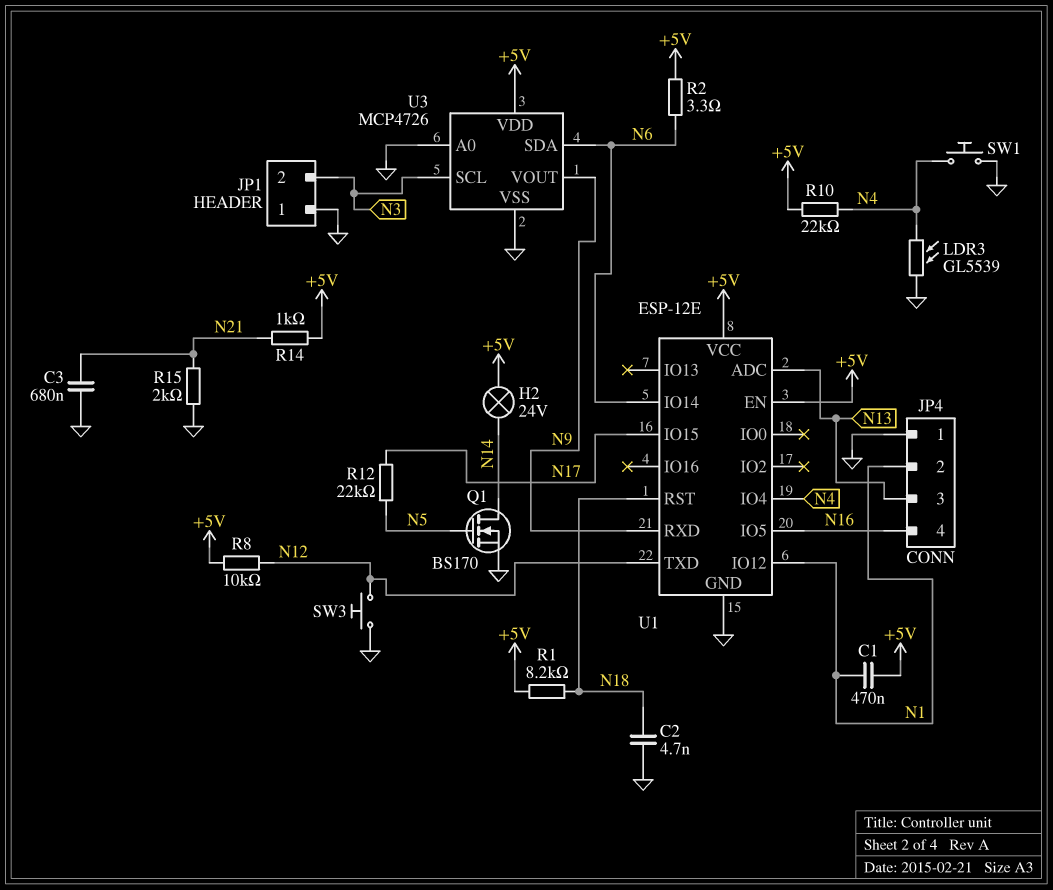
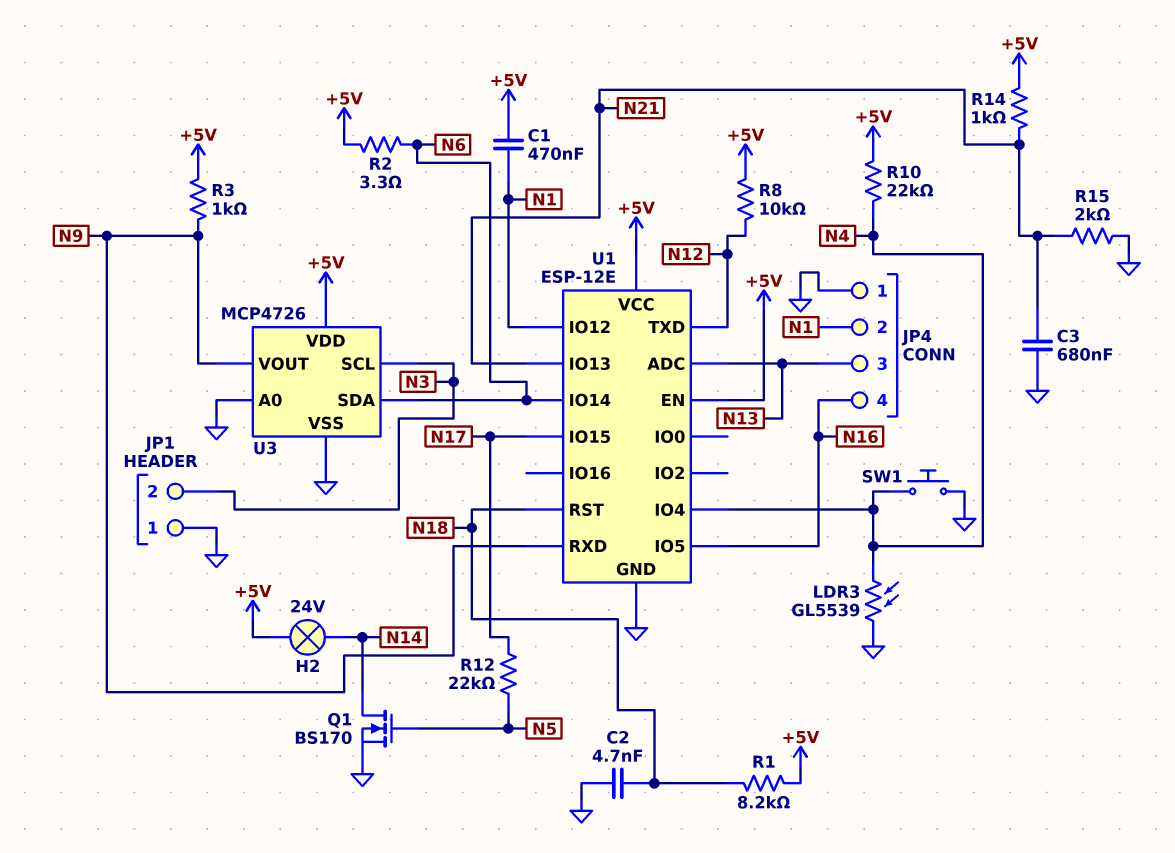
R3: none -> 1k (+5V, N9)
SW3: button (GND, N12) -> none
U1 pin IO13: none -> N21

